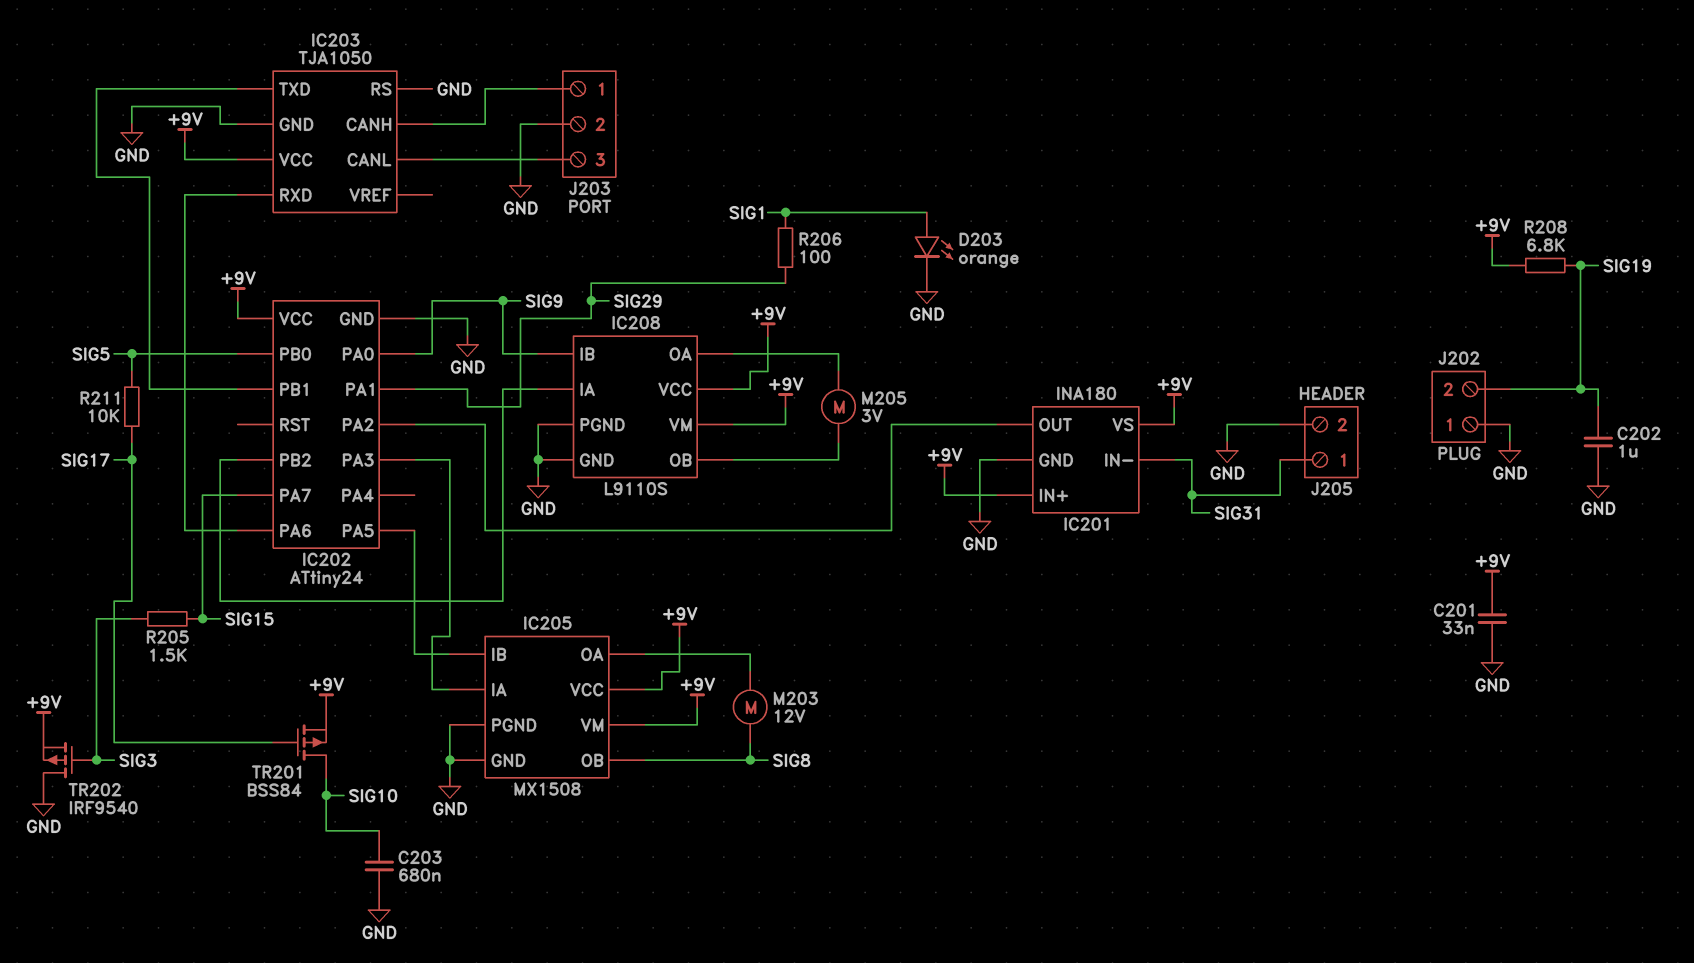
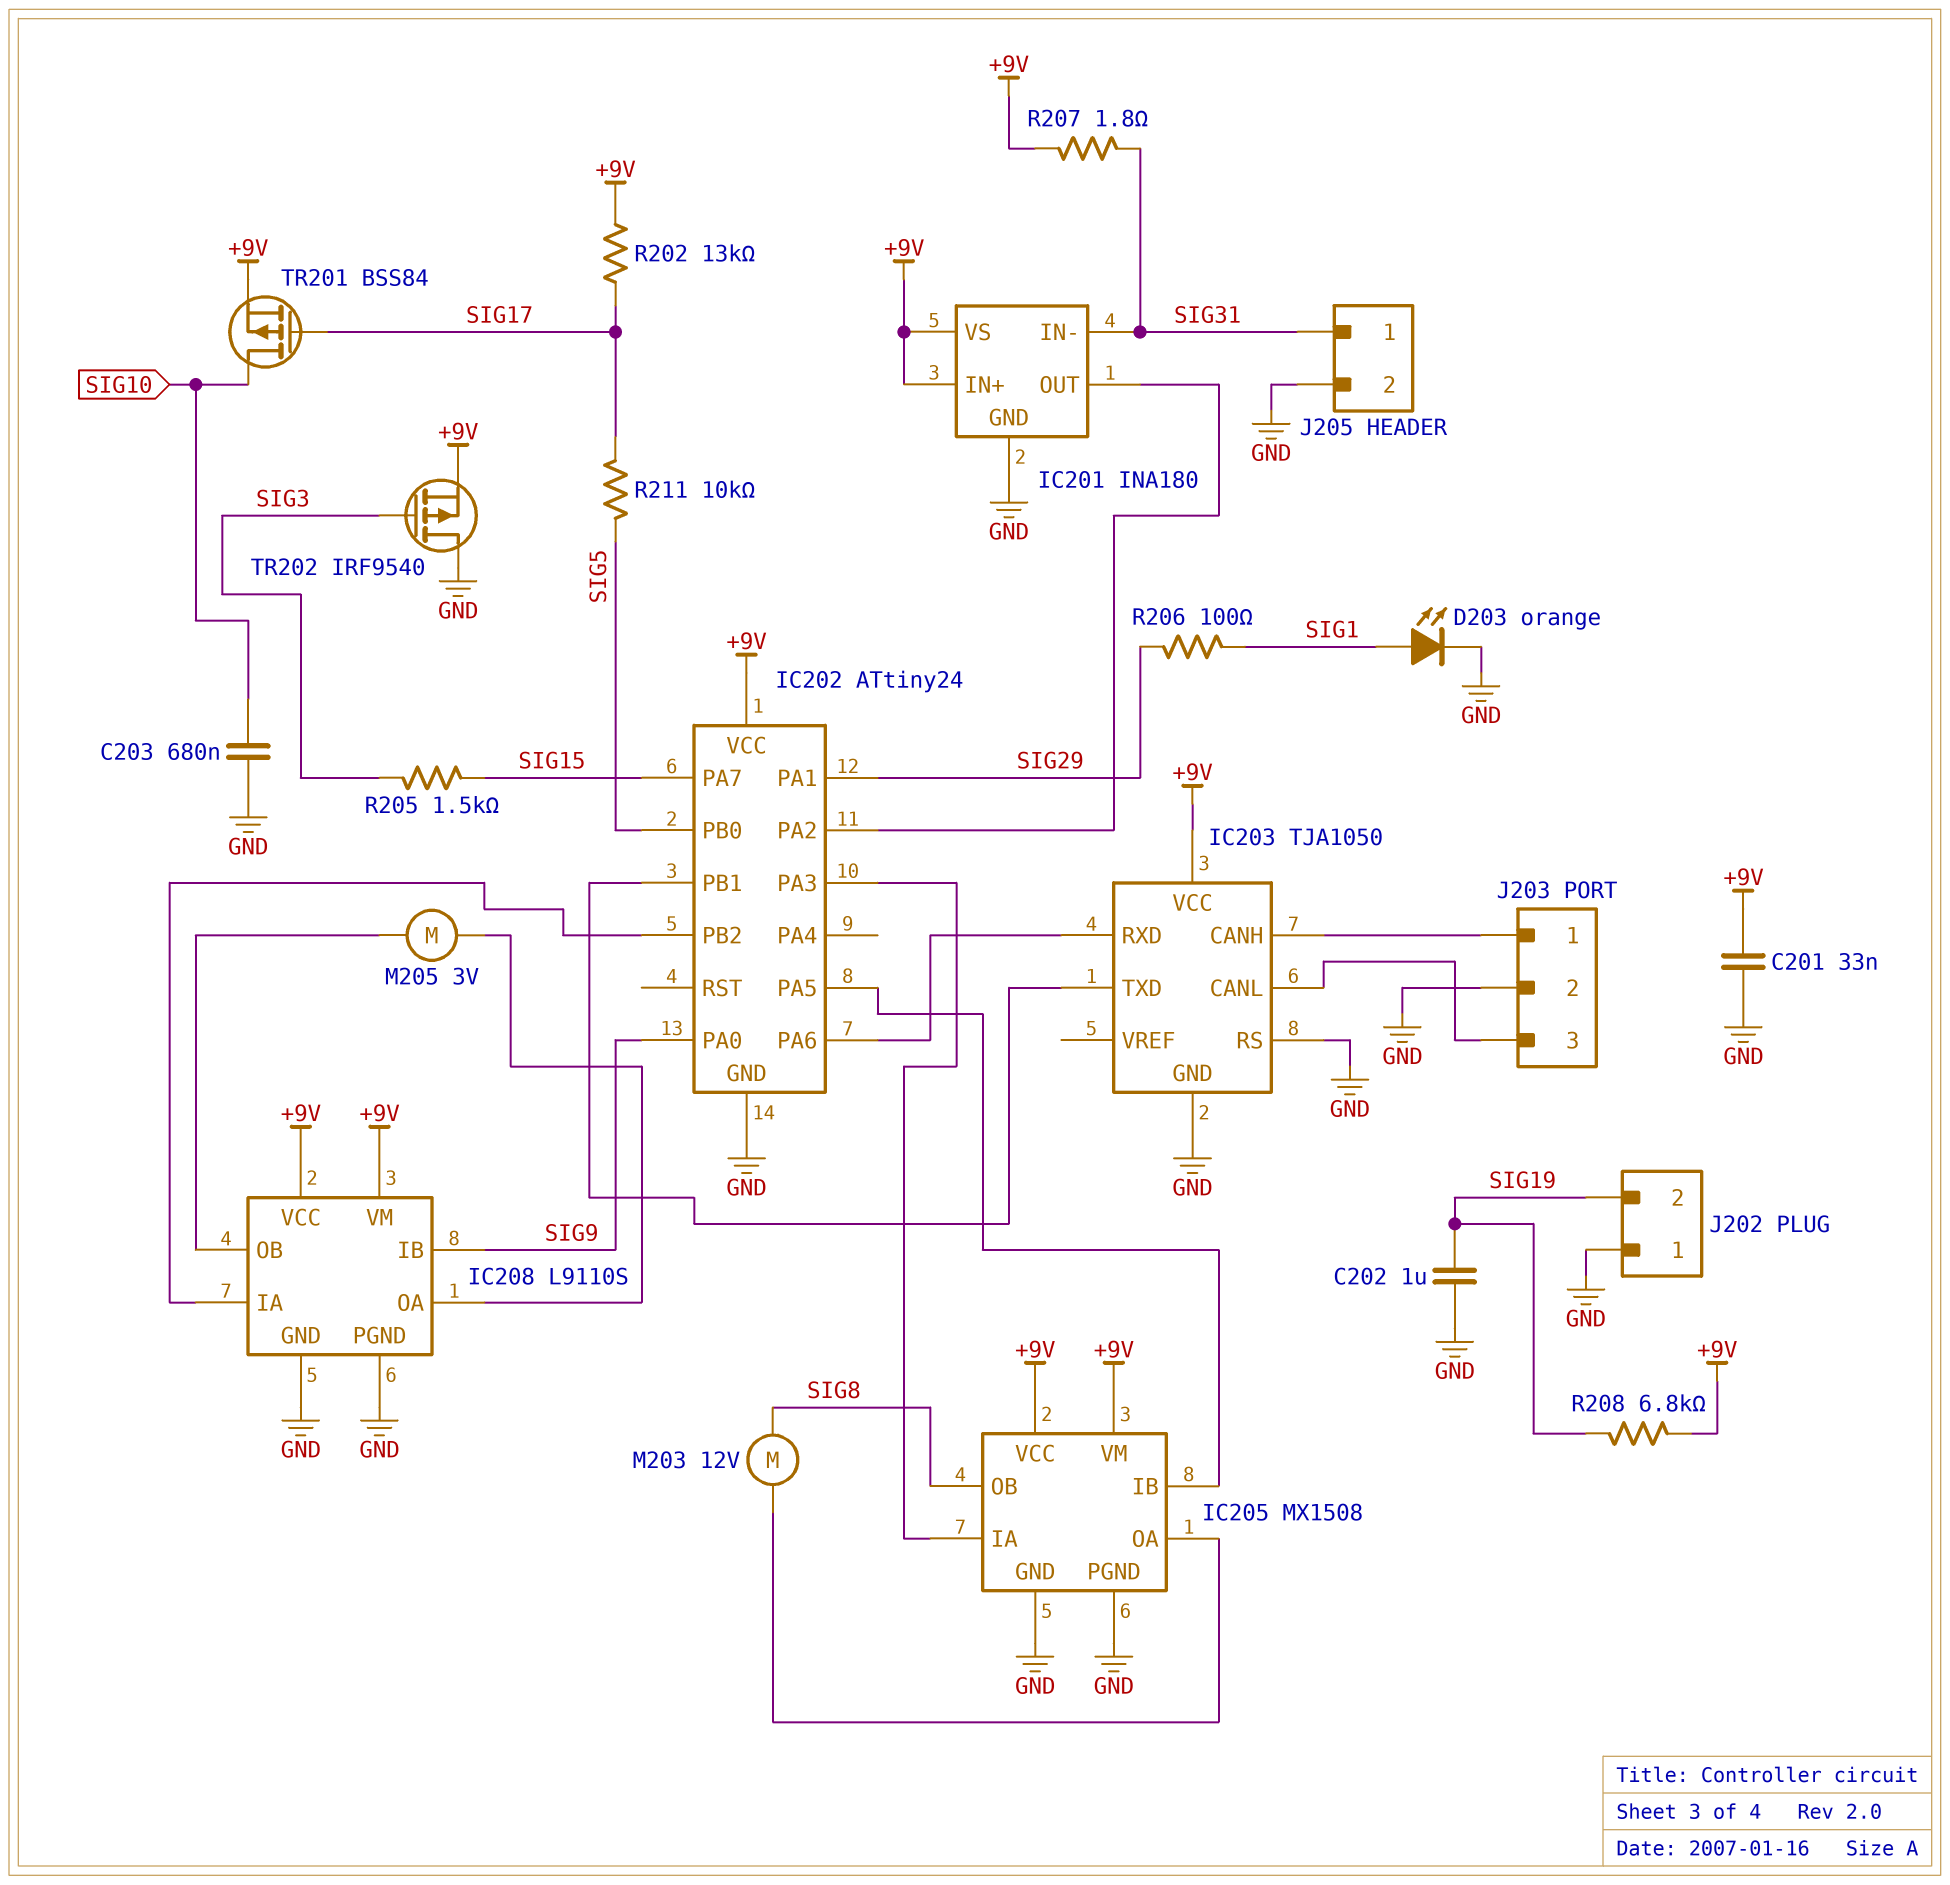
R202: none -> 13k (+9V, SIG17)
R207: none -> 1.8 (+9V, SIG31)

